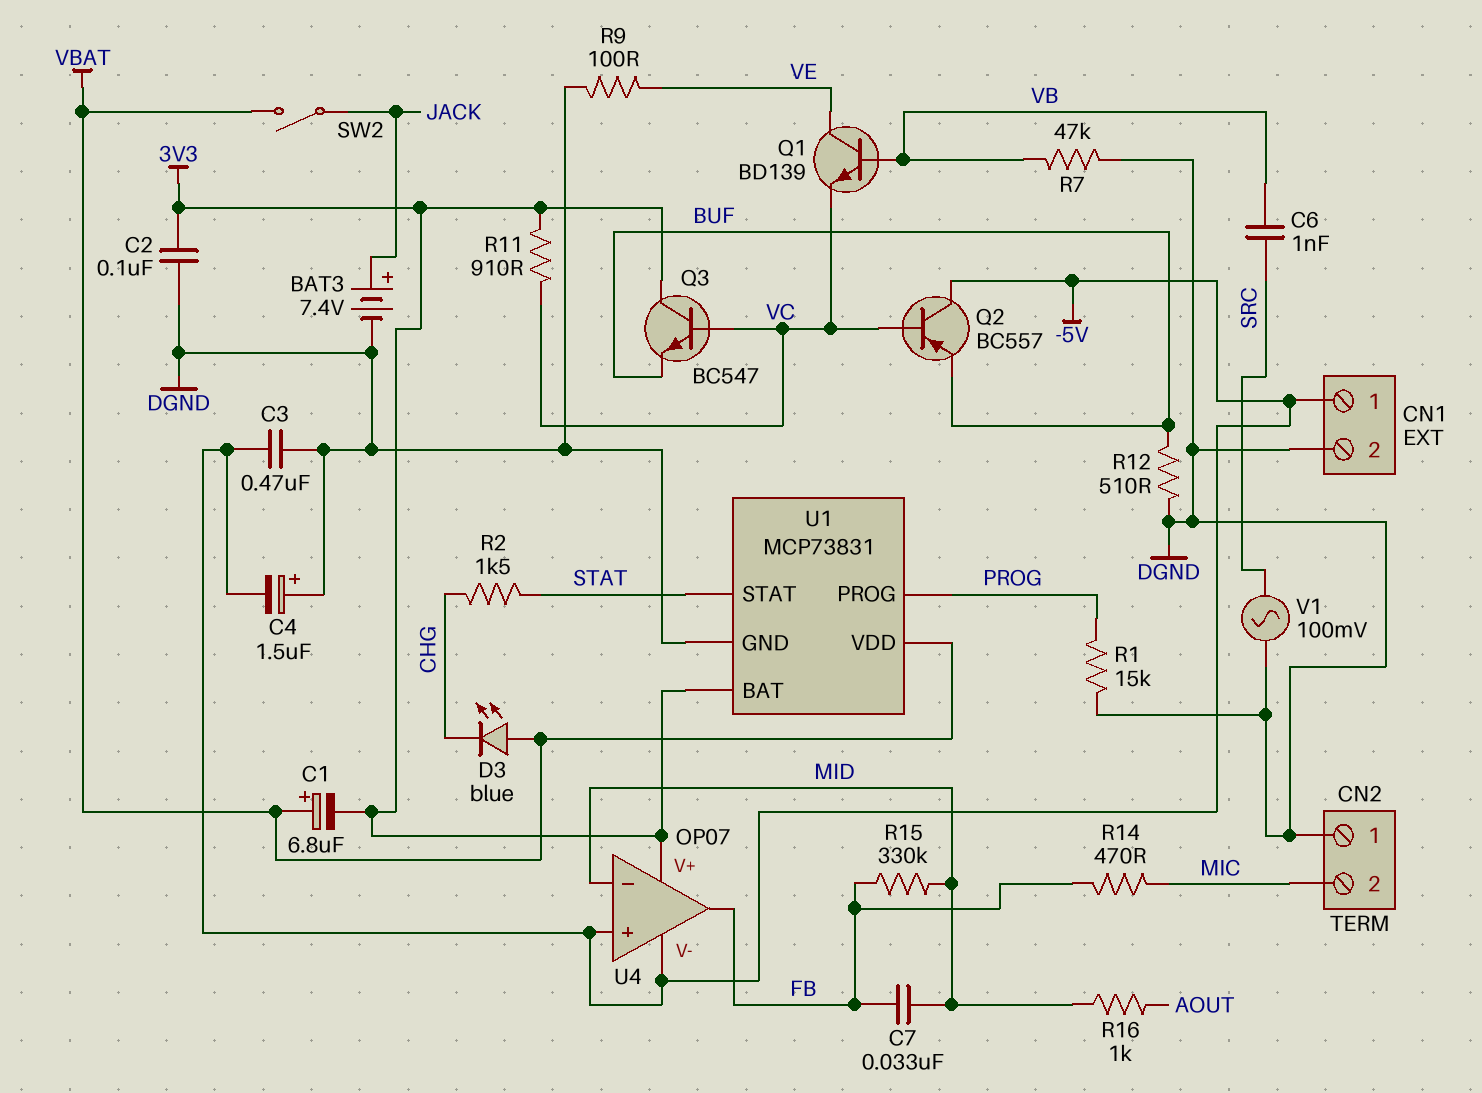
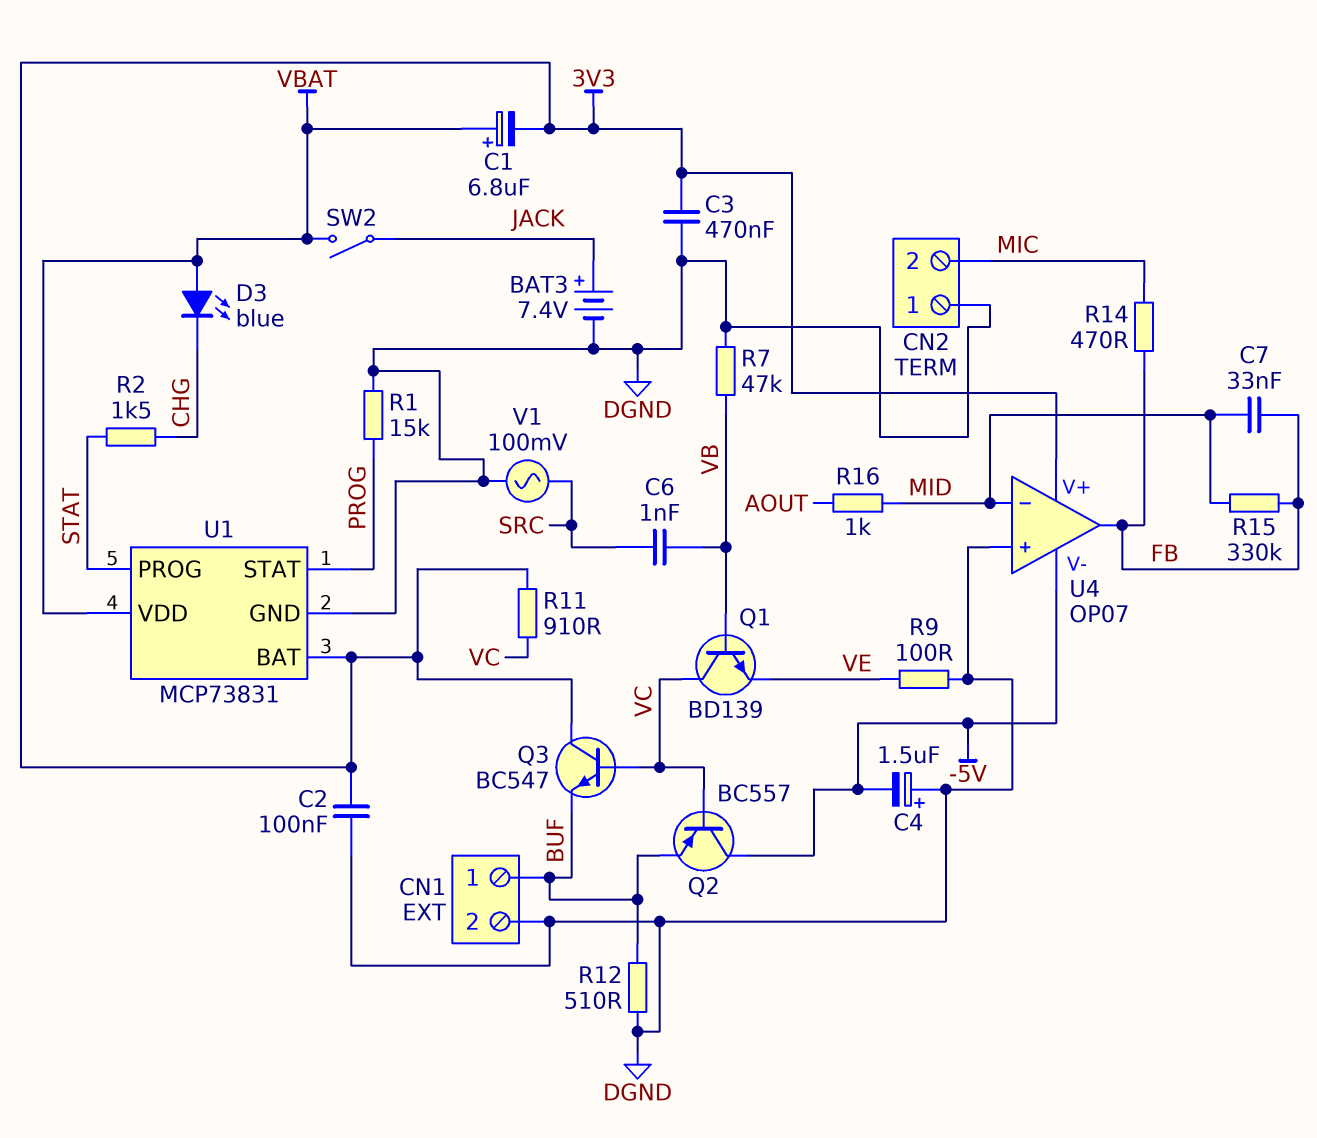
C3: 470nF (-5V, DGND) -> 470nF (3V3, DGND)
CN1 pin 1: -5V -> BUF
Q1: NPN BD139 (B VB, C VE, E VC) -> NPN BD139 (B VB, C VC, E VE)
U1 pin PROG: PROG -> STAT
U1 pin STAT: STAT -> PROG
U4 pin in+: -5V -> DGND

